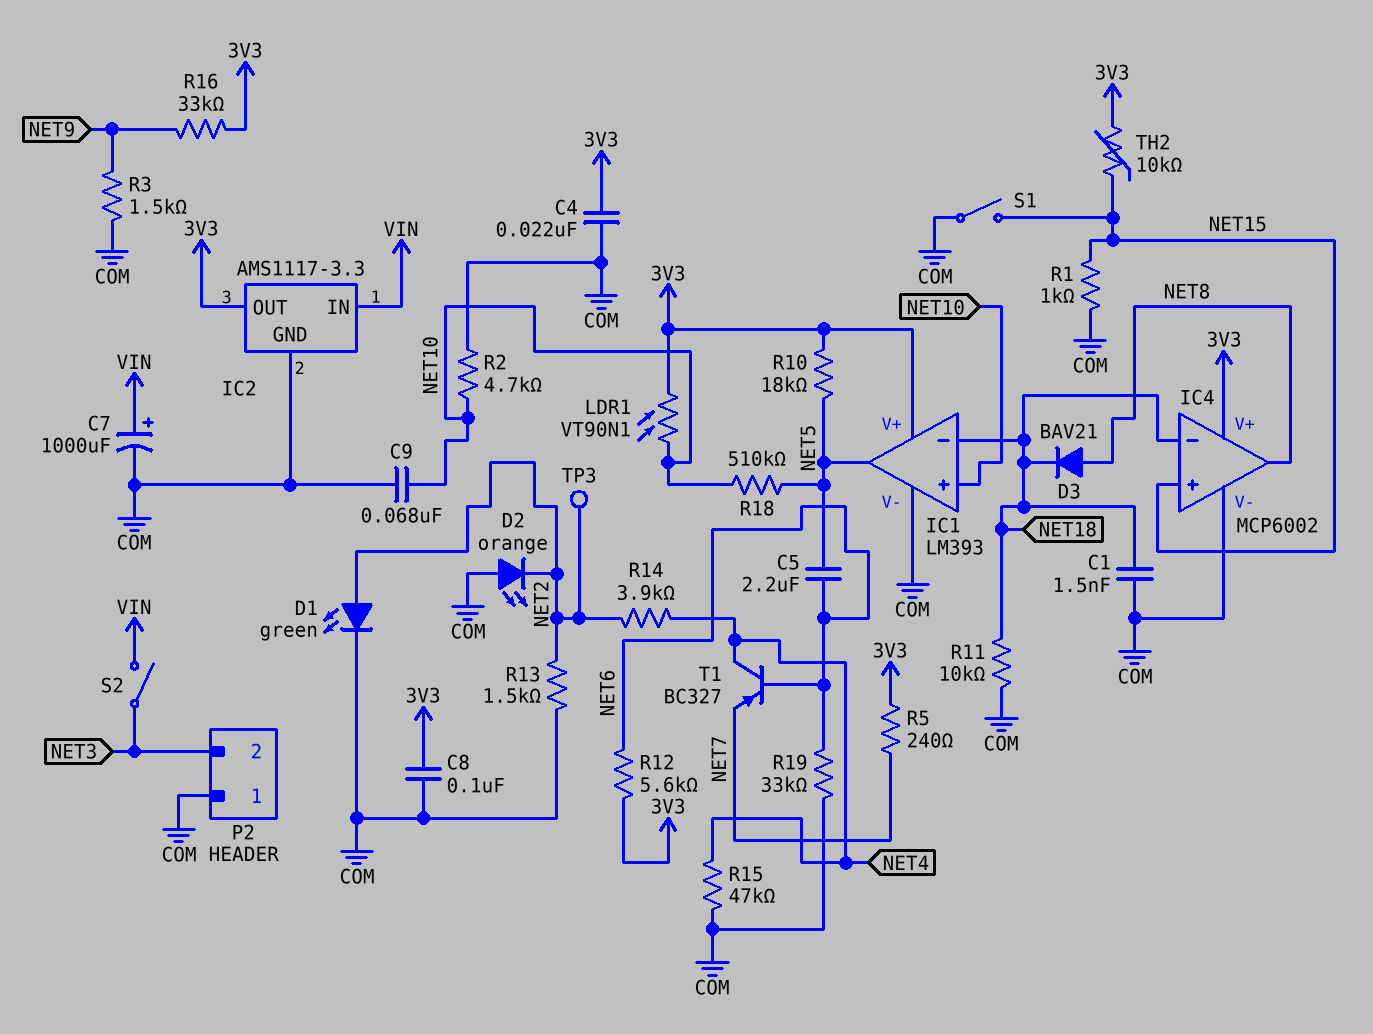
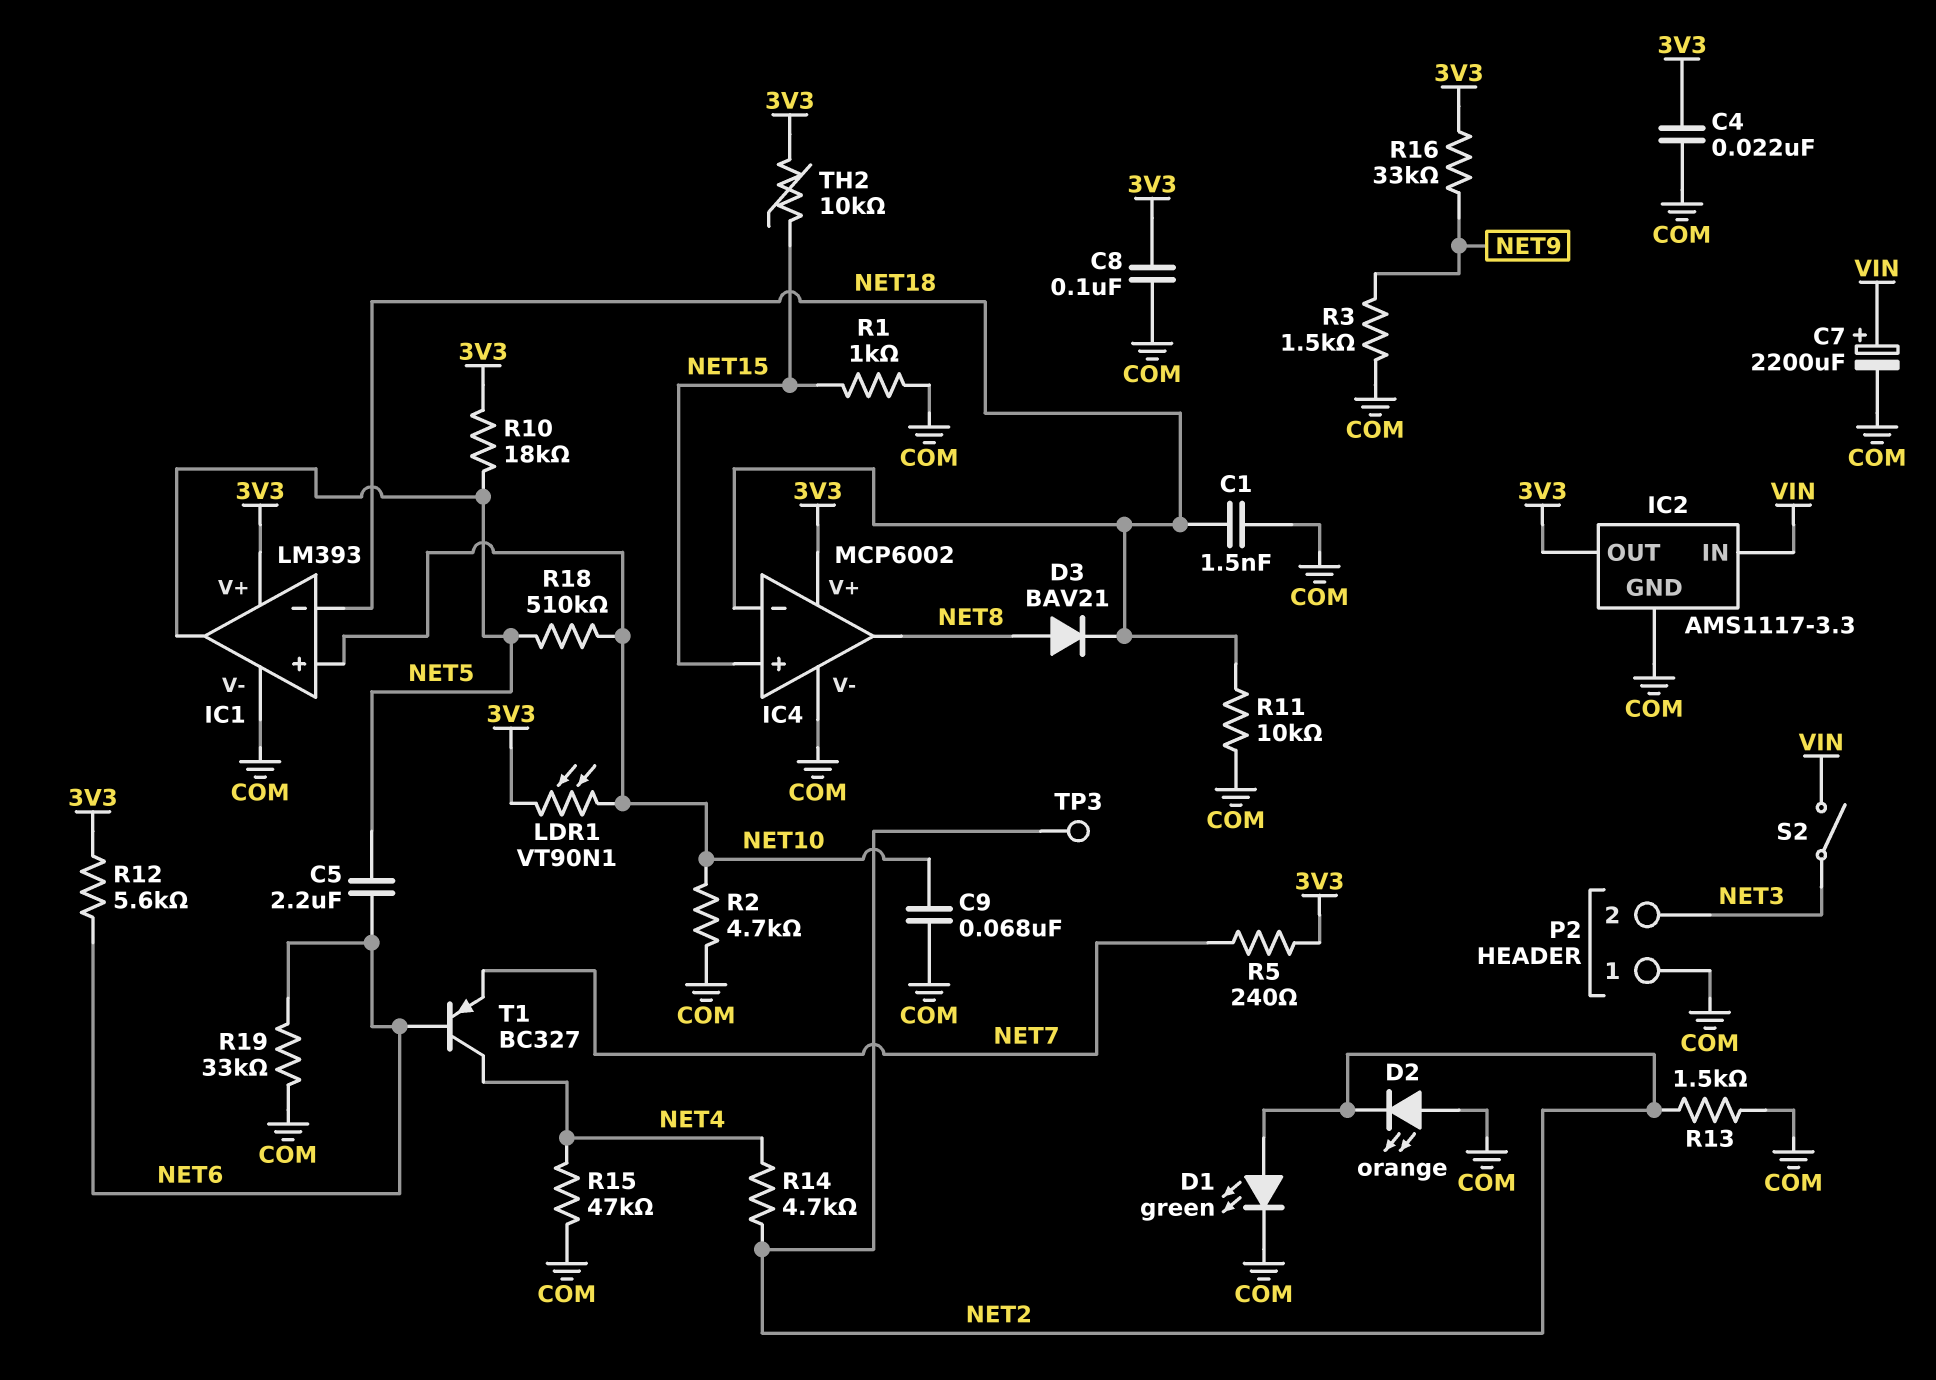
C7: 1000uF (plus VIN, minus COM) -> 2200uF (plus VIN, minus COM)
R14: 3.9k (NET2, NET4) -> 4.7k (NET2, NET4)
S1: switch (COM, NET15) -> none

